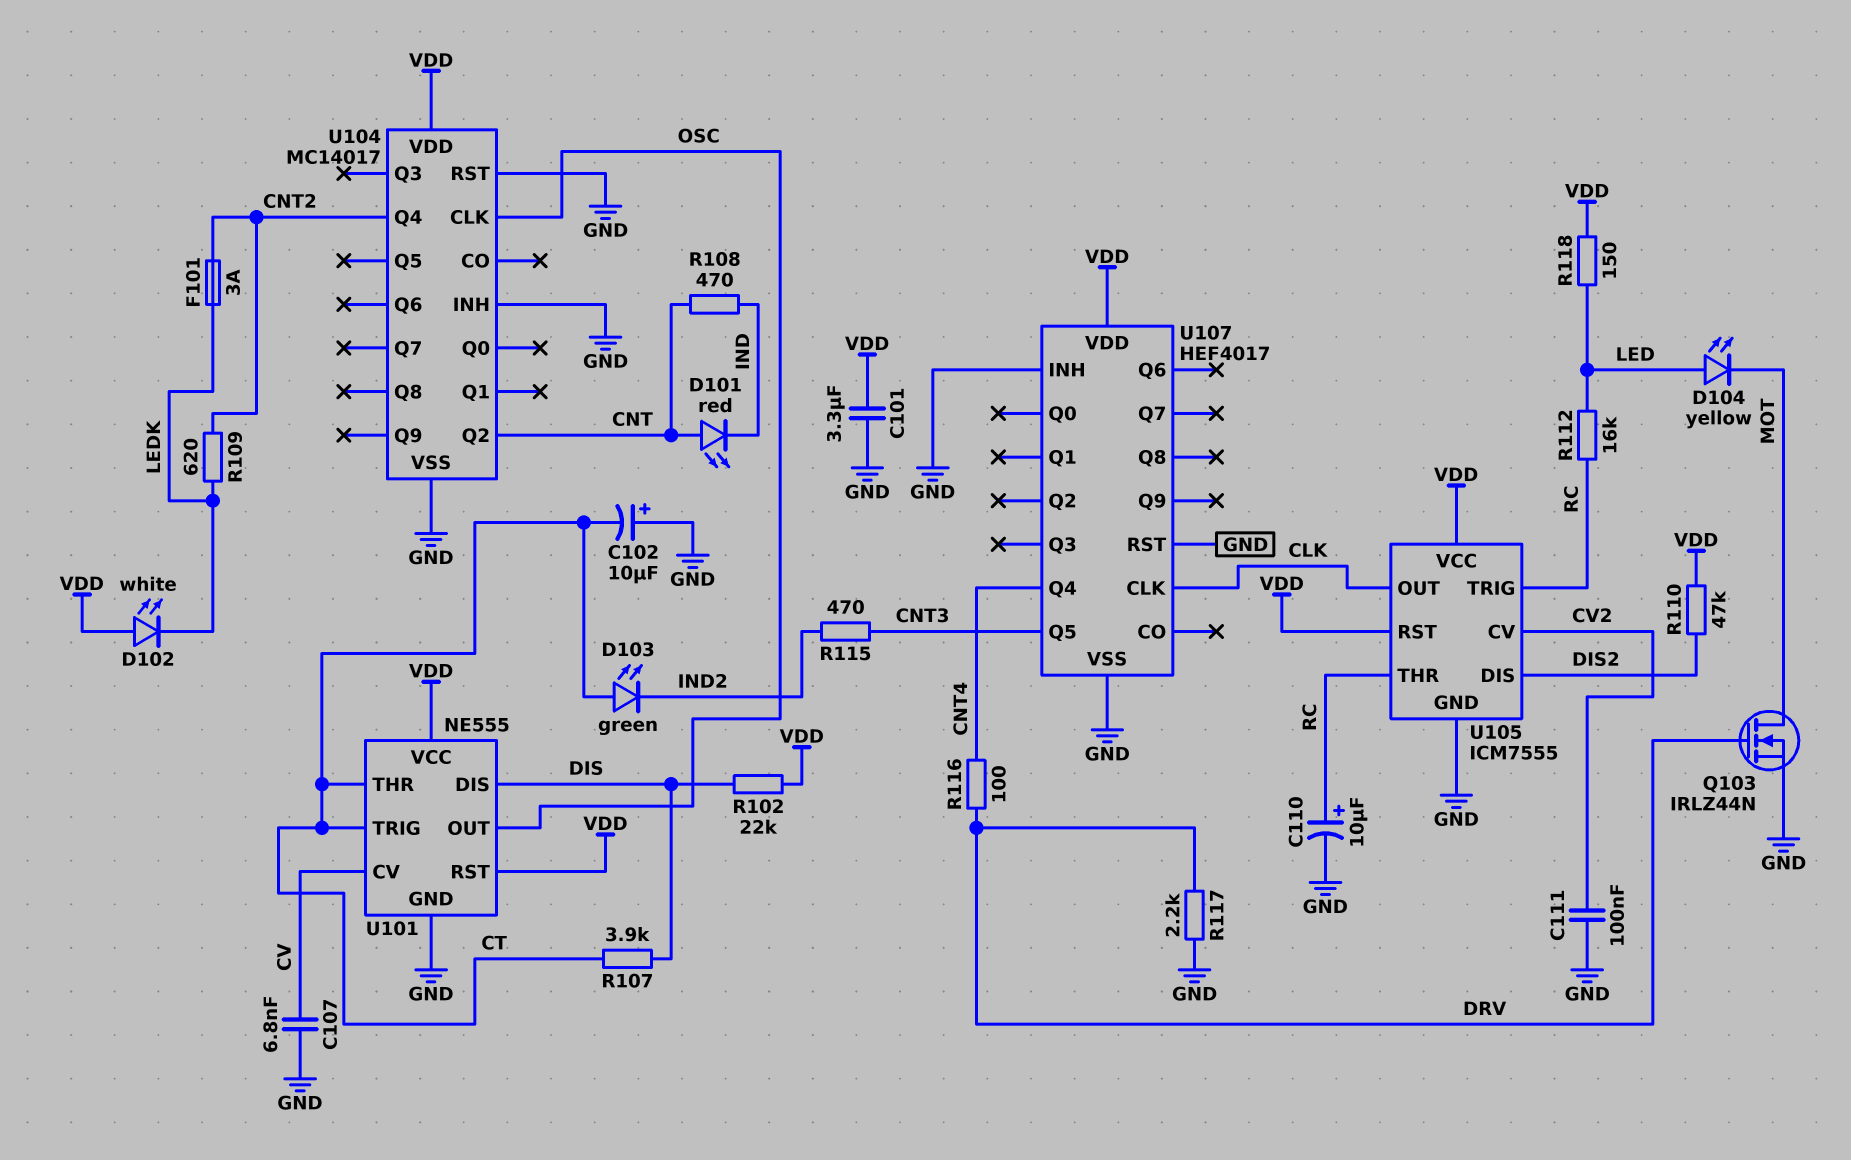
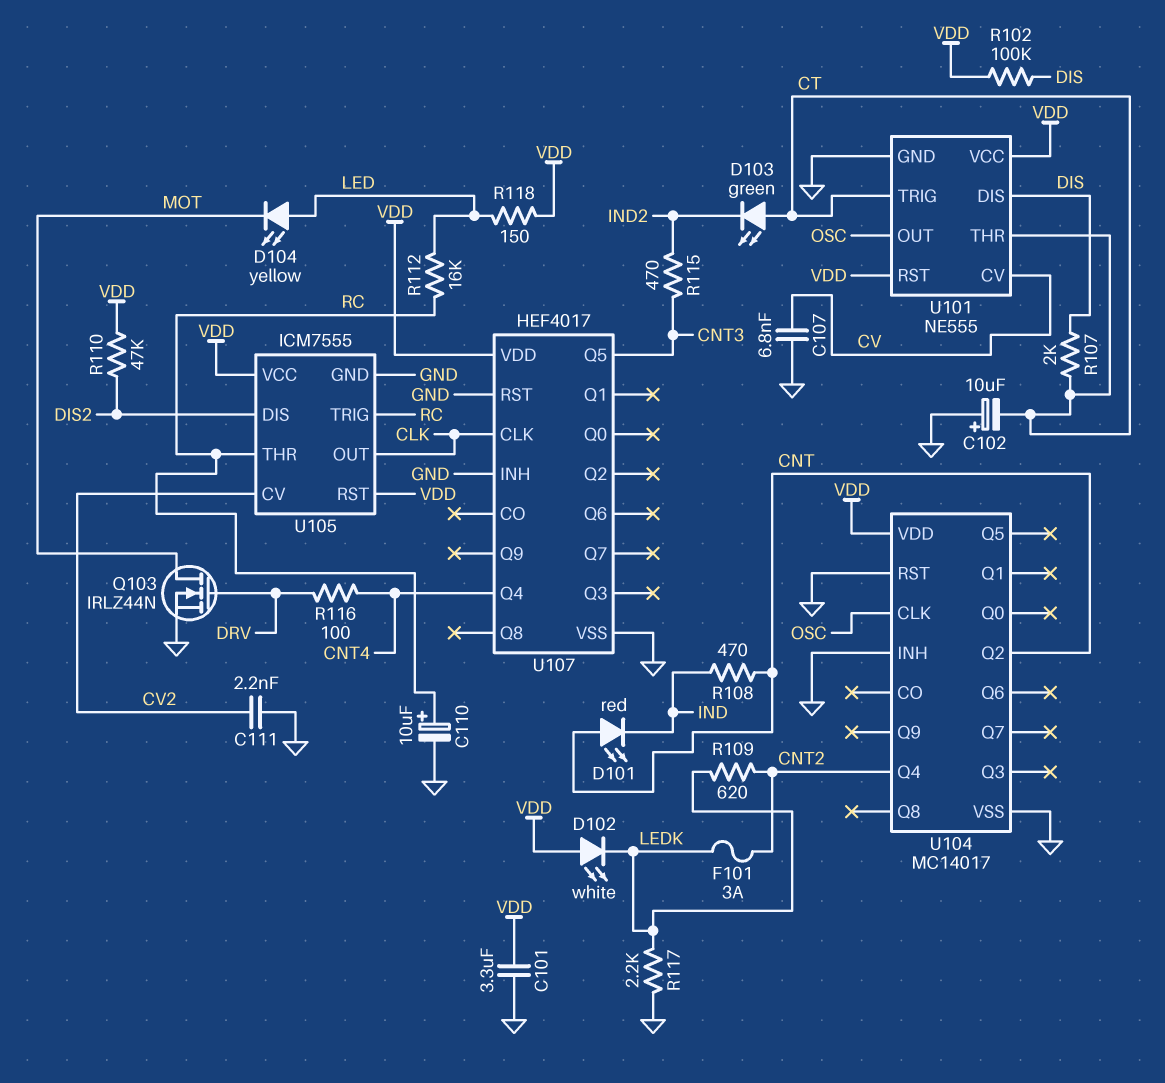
C111: 100nF (CV2, GND) -> 2.2nF (CV2, GND)
R102: 22k (DIS, VDD) -> 100k (DIS, VDD)
R107: 3.9k (CT, DIS) -> 2k (CT, DIS)
R117: 2.2k (DRV, GND) -> 2.2k (GND, LEDK)

